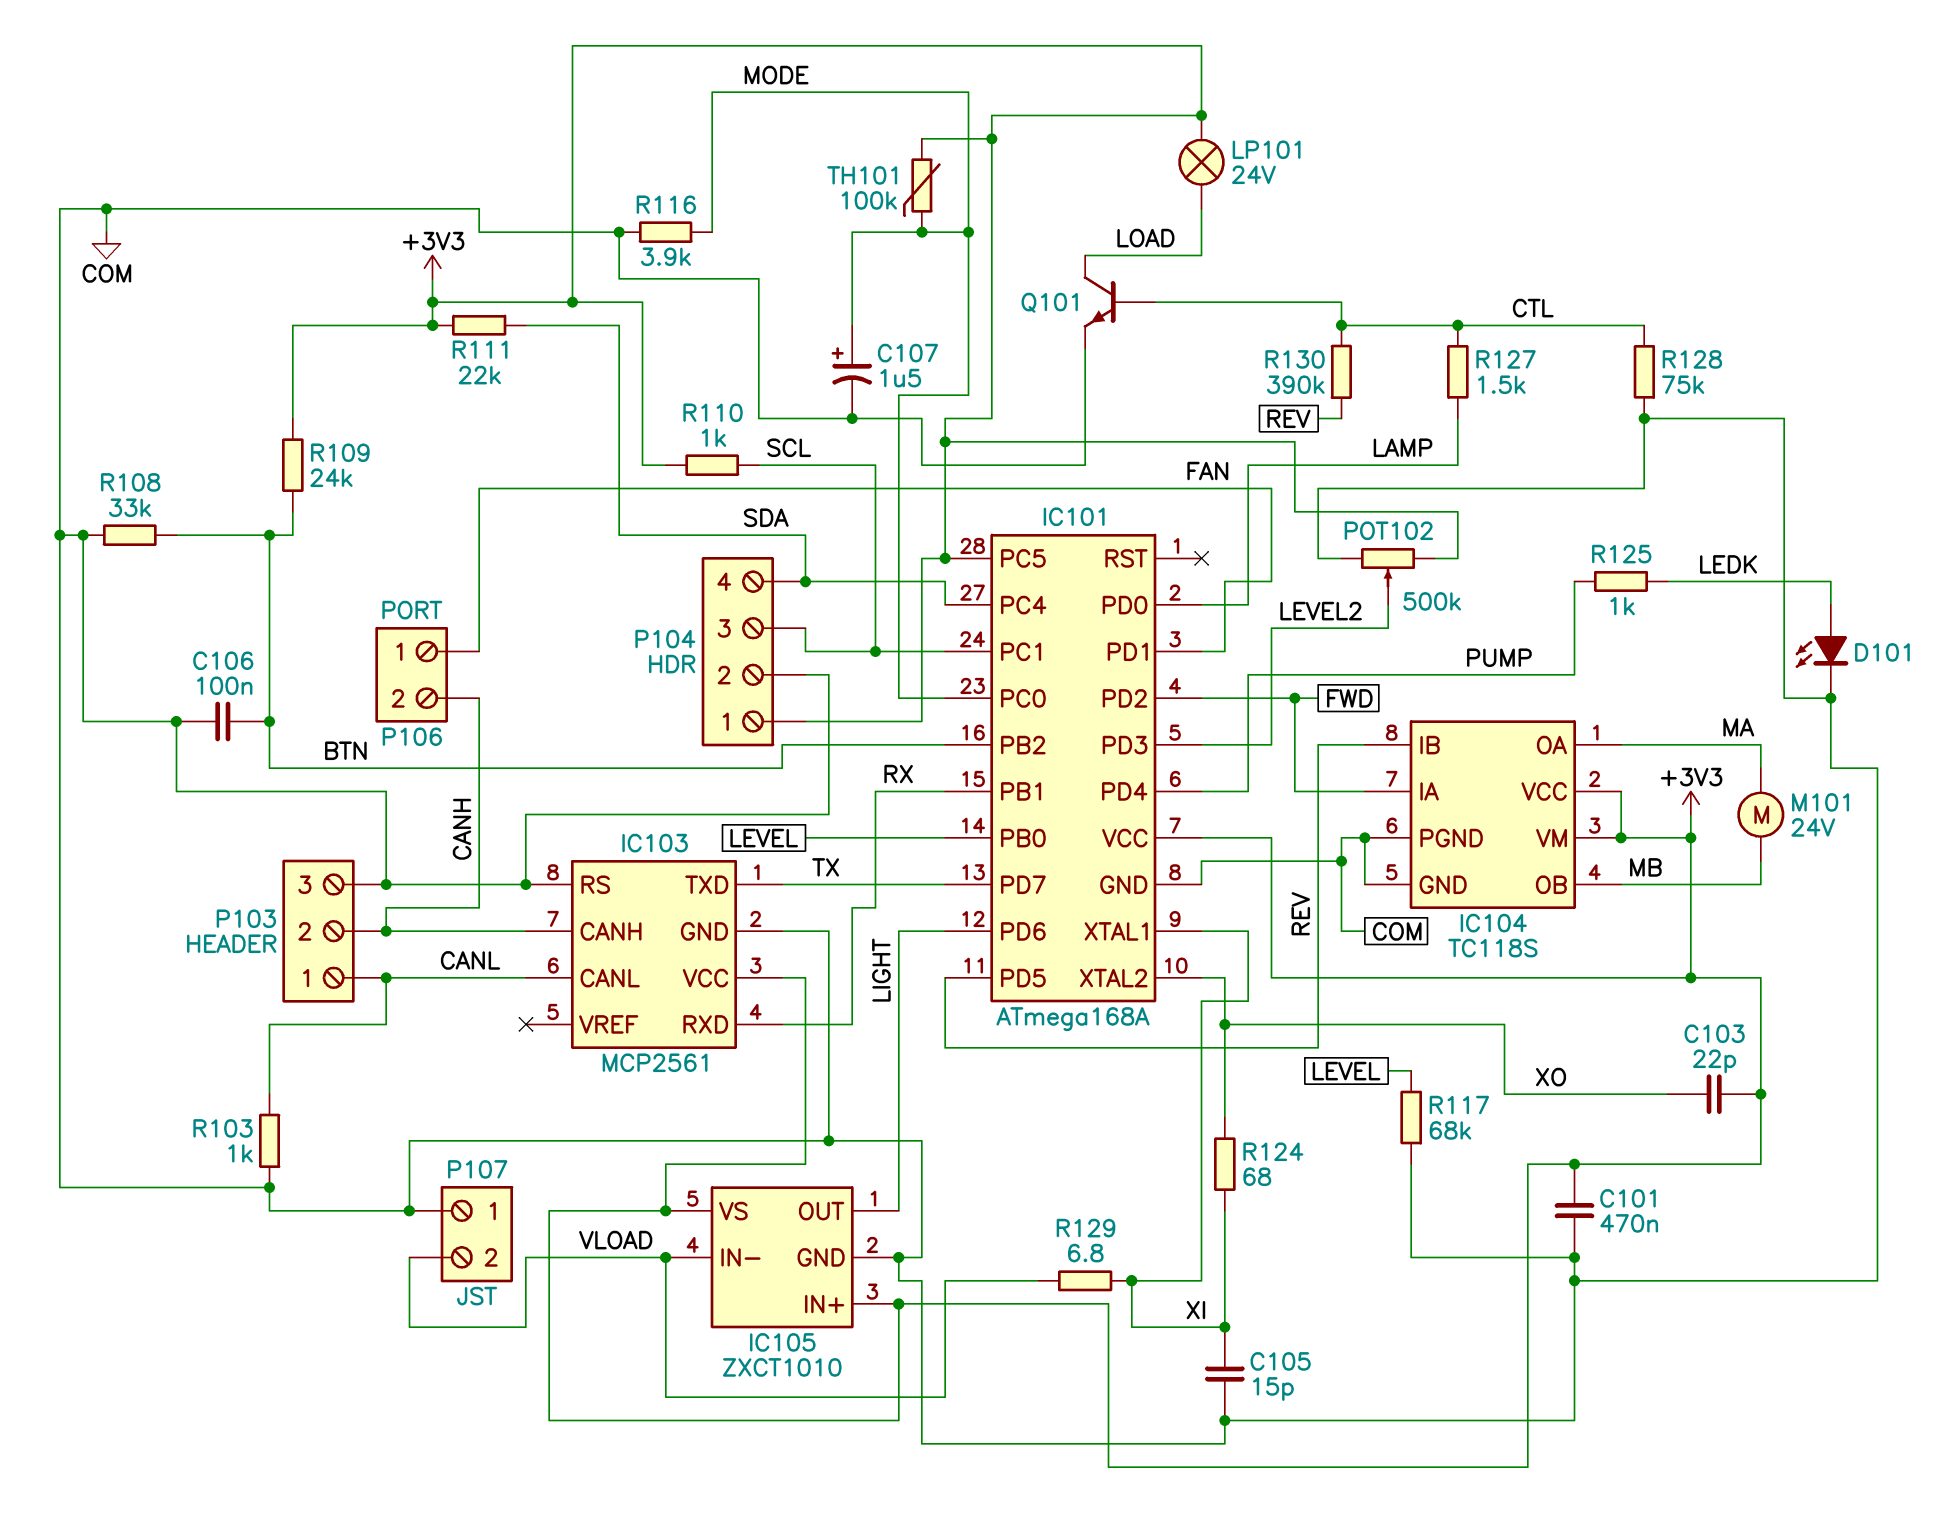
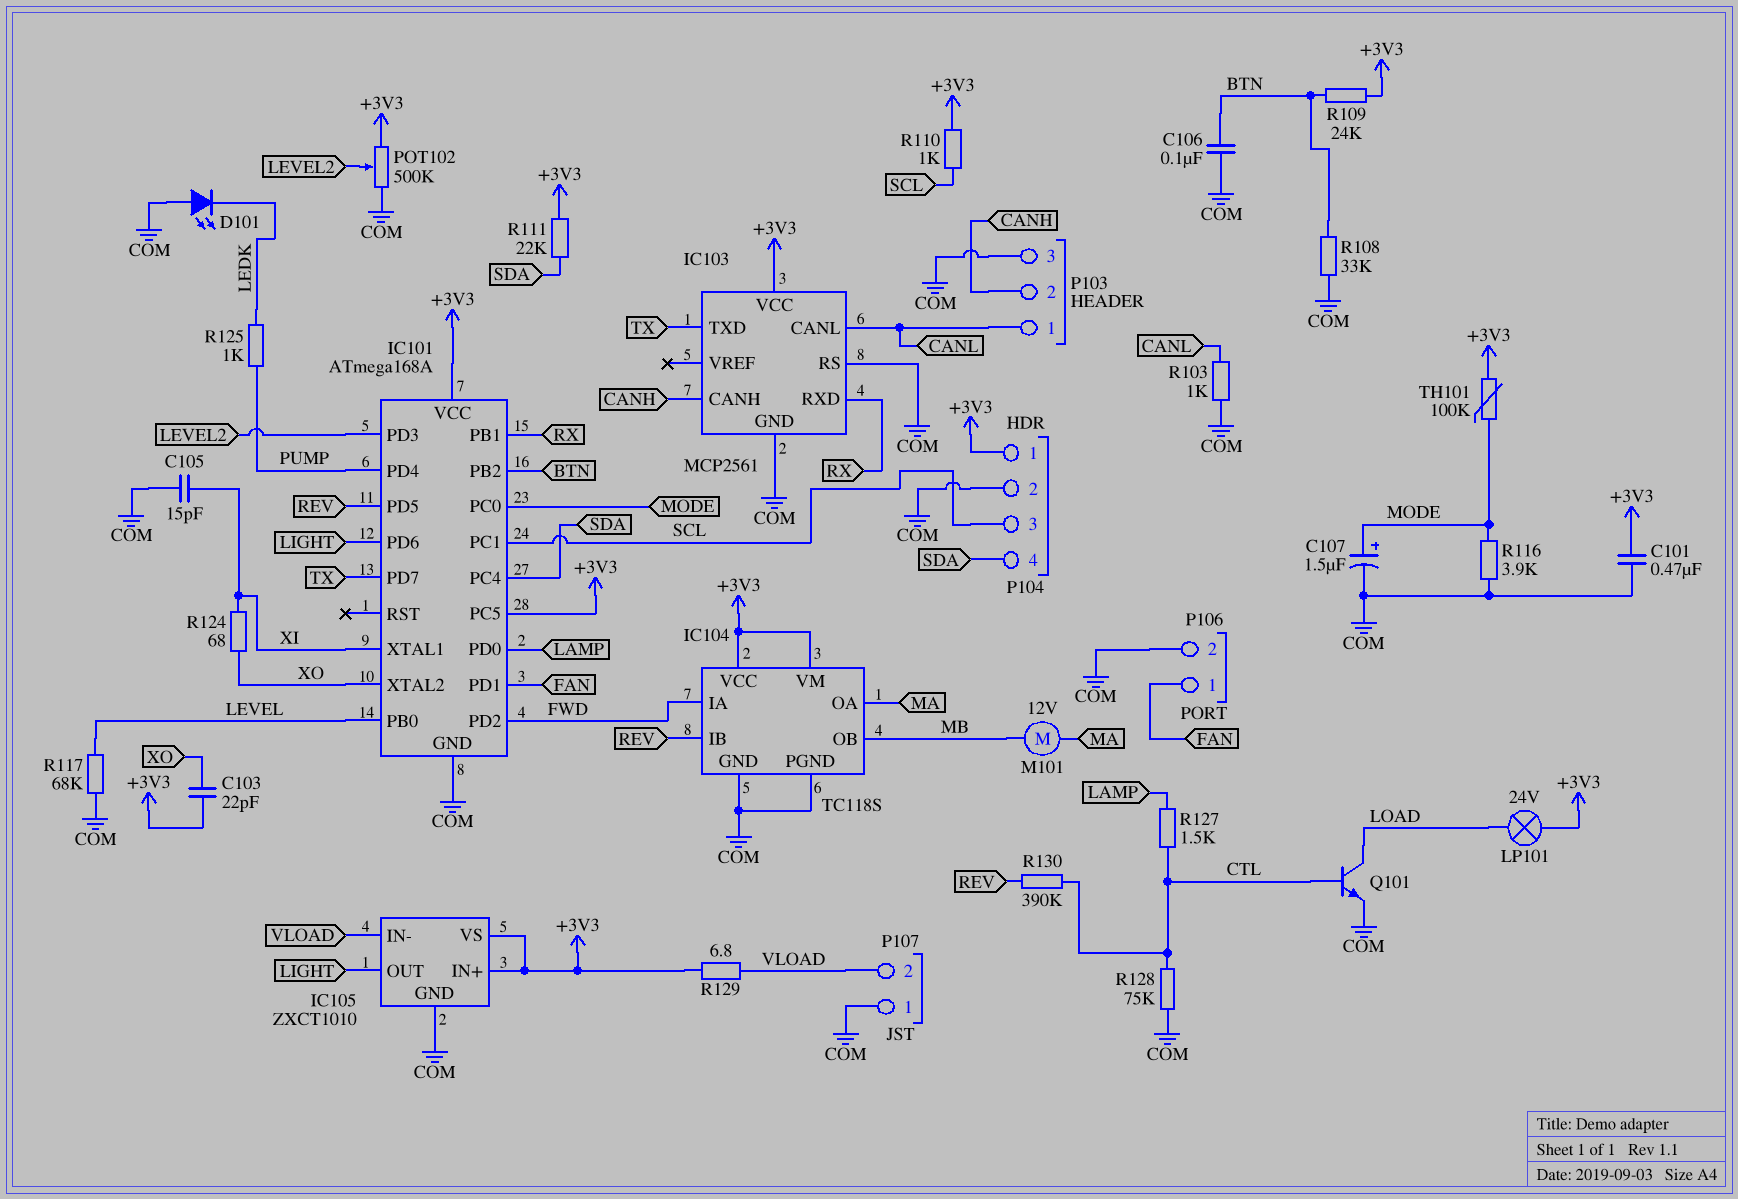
D101: LED (A LEDK, K COM) -> LED (A COM, K LEDK)
M101: motor 24V (MA, MB) -> motor 12V (MA, MB)
P106 pin 2: CANH -> COM
R129: 6.8 (VLOAD, XI) -> 6.8 (+3V3, VLOAD)

